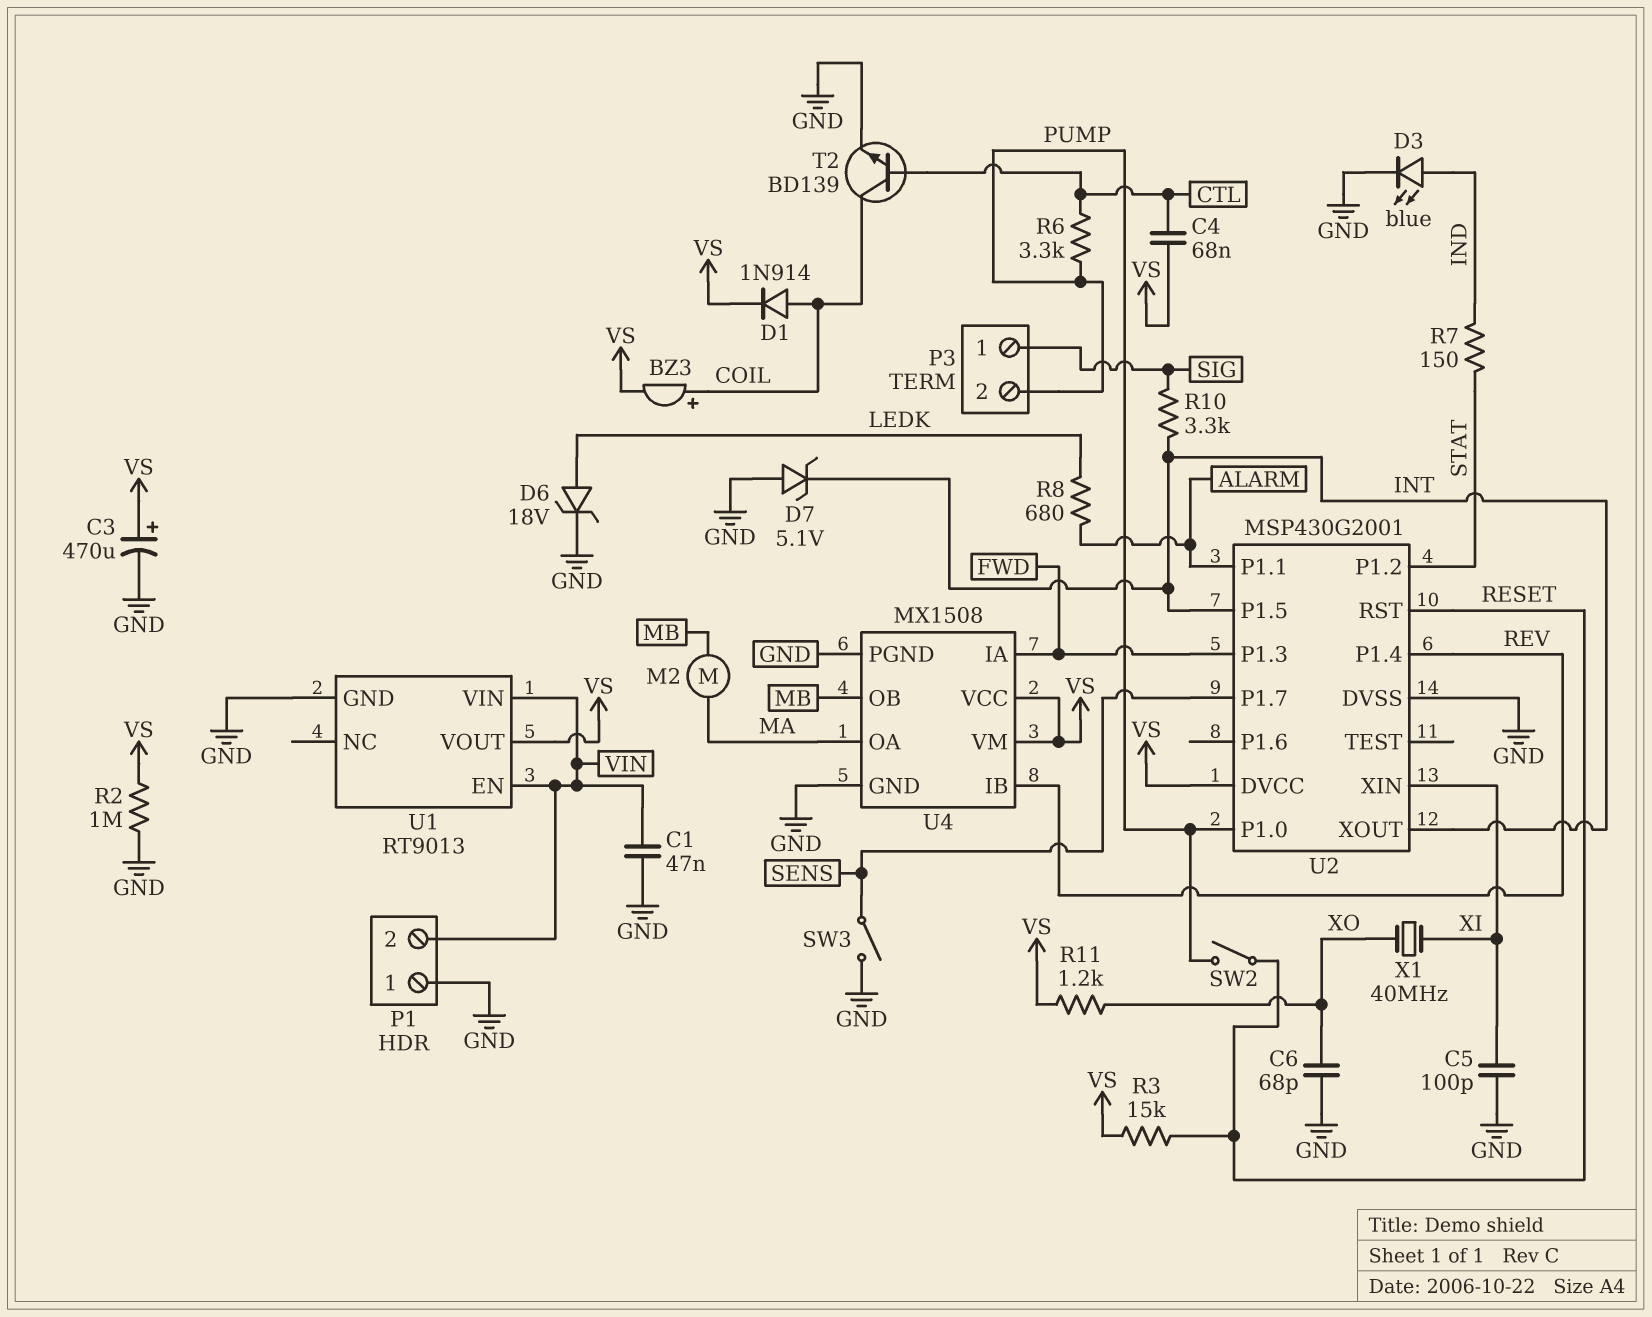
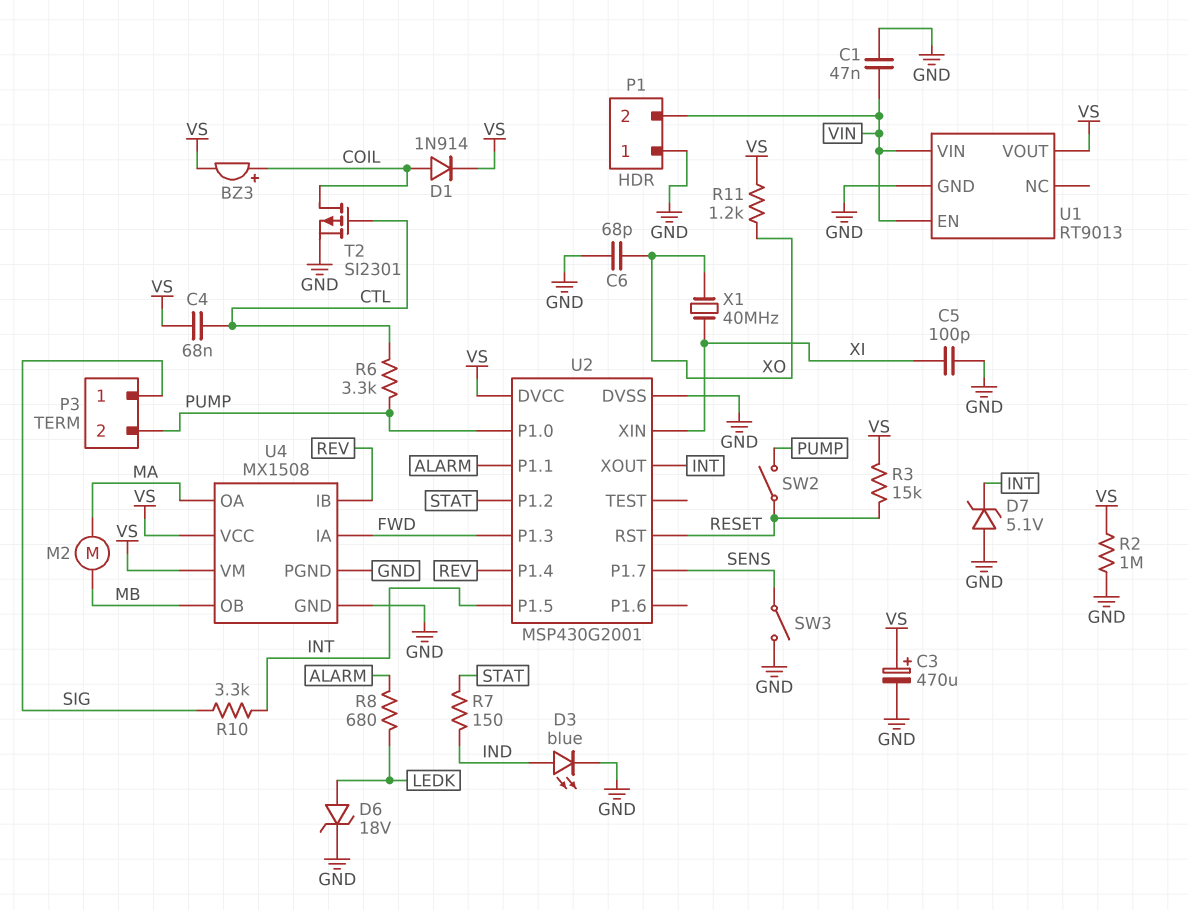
T2: NPN BD139 (B CTL, C COIL, E GND) -> PMOS SI2301 (G CTL, D COIL, S GND)

